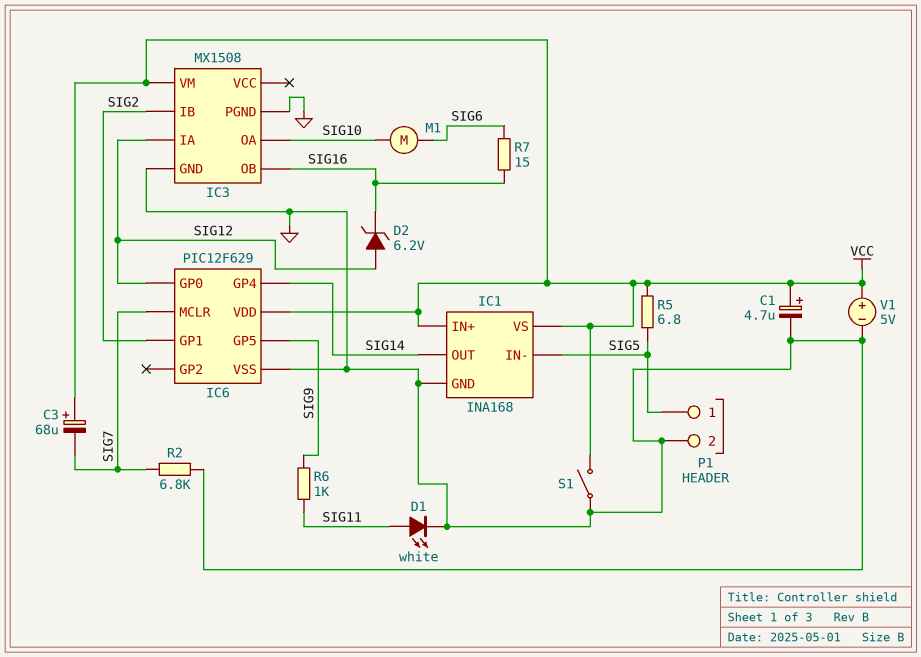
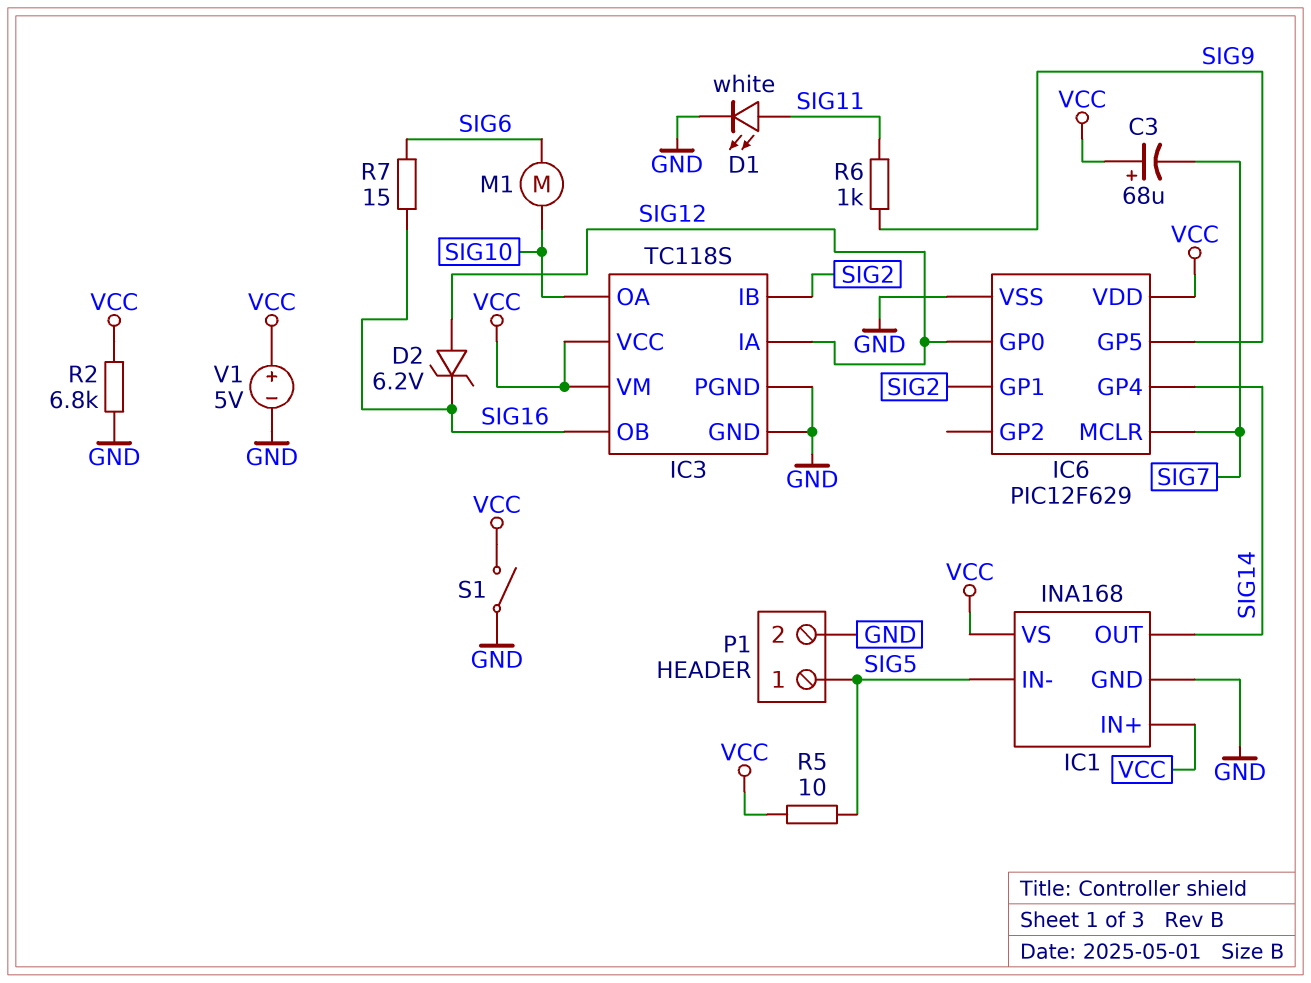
C1: 4.7uF (plus VCC, minus GND) -> none
IC3: MX1508 -> TC118S
IC3 pin VCC: none -> VCC
R2: 6.8k (GND, SIG7) -> 6.8k (GND, VCC)
R5: 6.8 (SIG5, VCC) -> 10 (SIG5, VCC)

